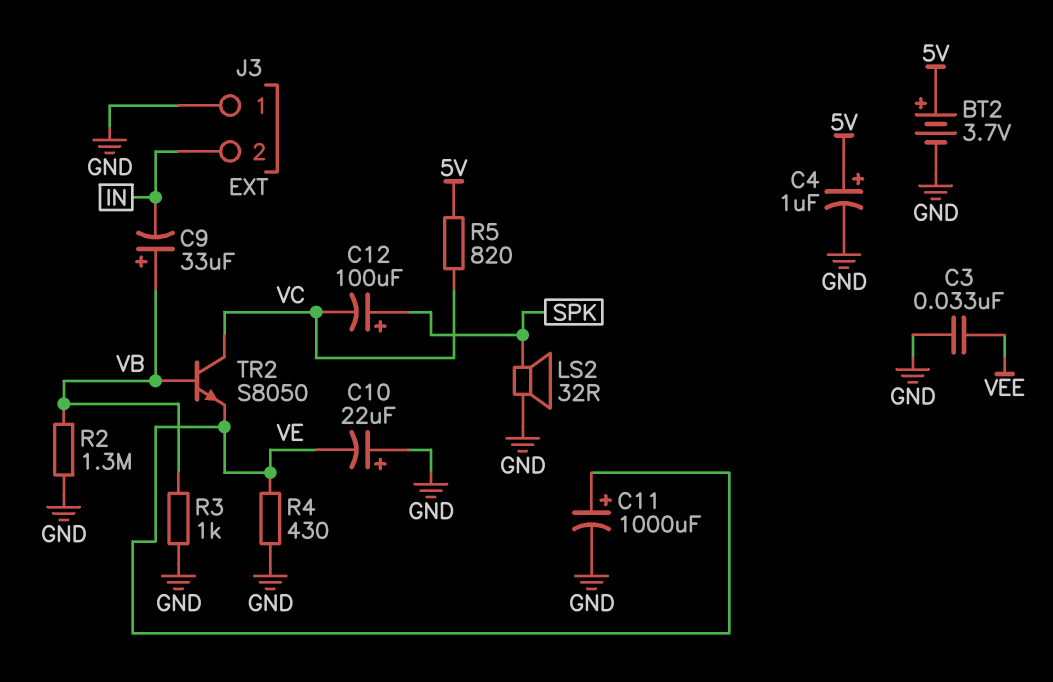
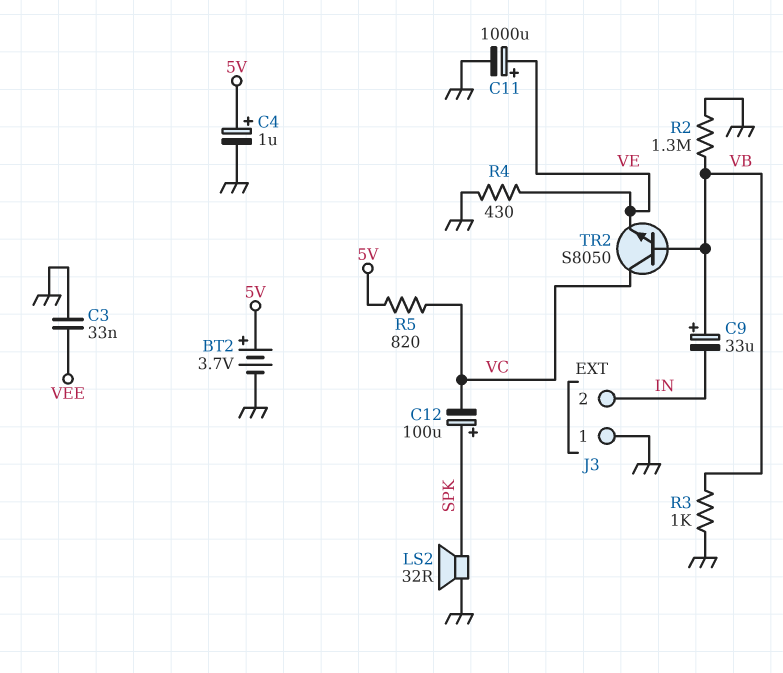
C10: 22uF (plus GND, minus VE) -> none

